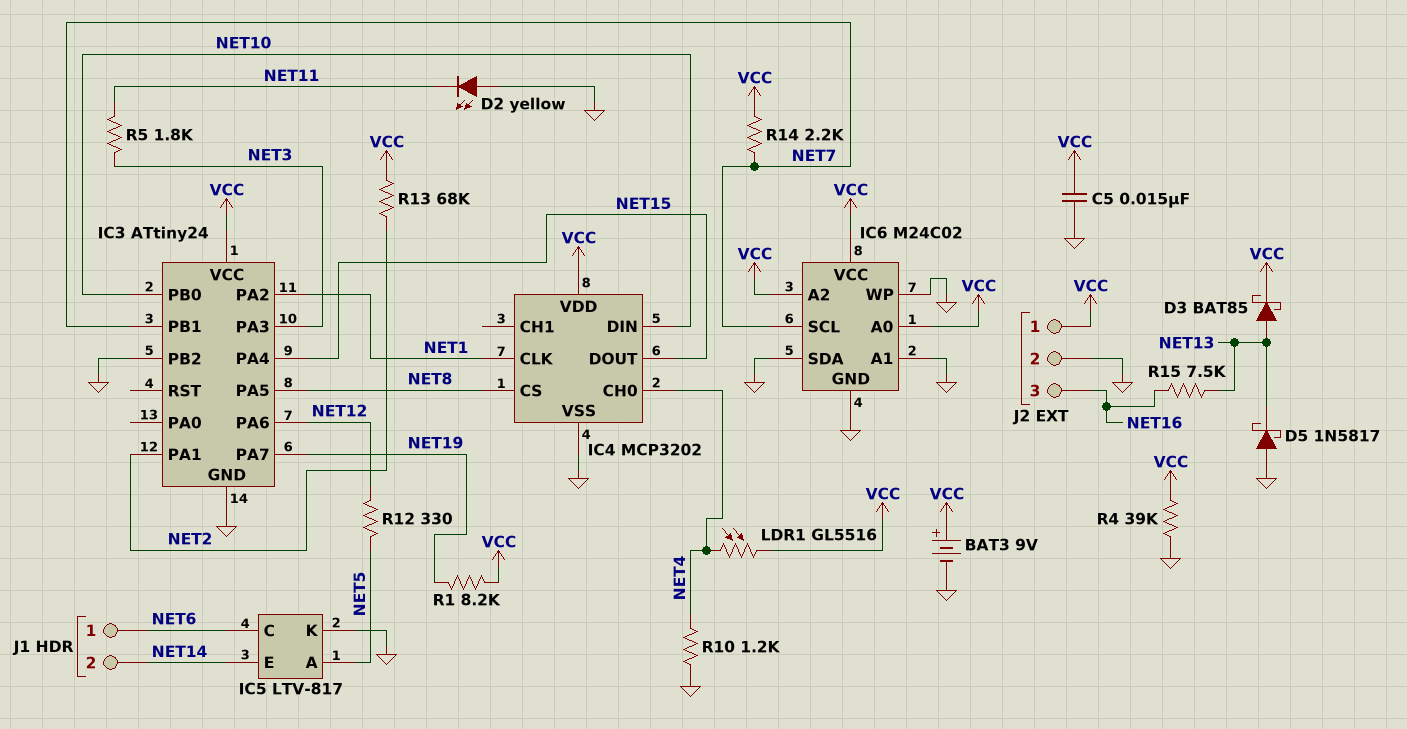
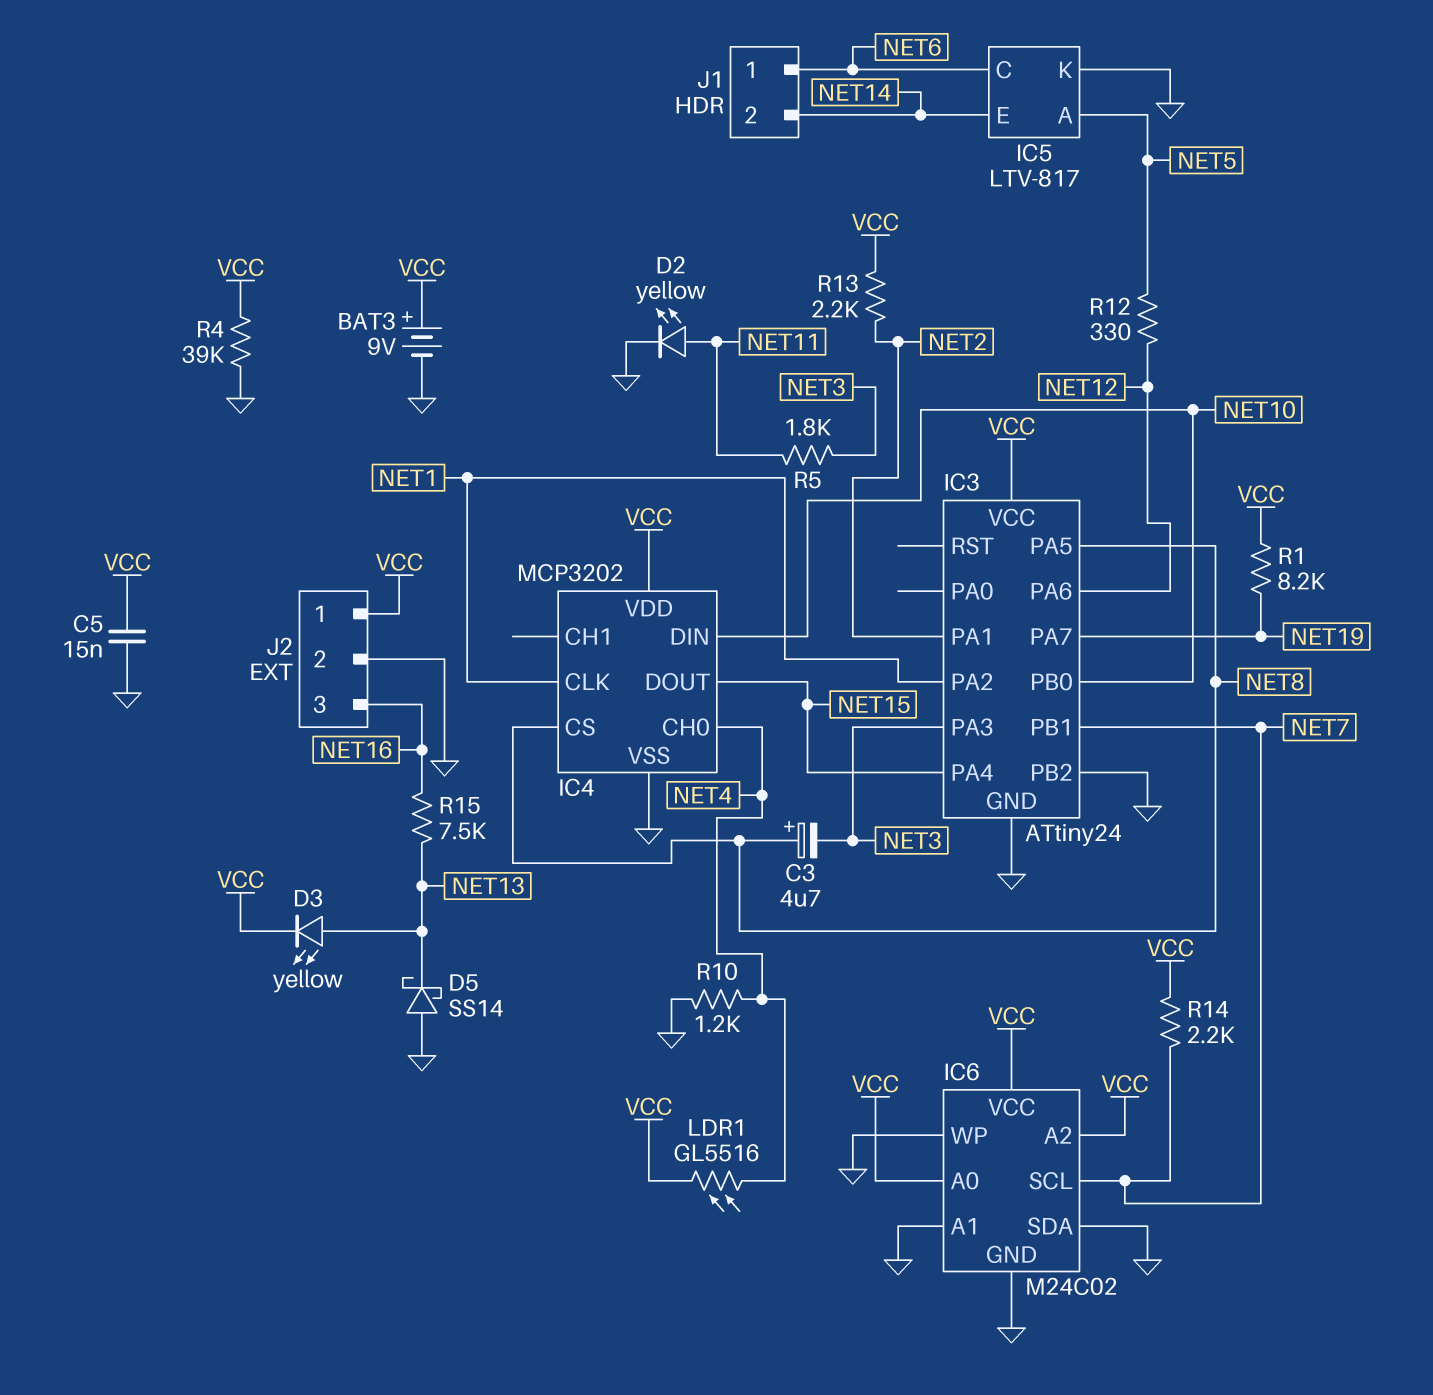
C3: none -> 4.7uF (plus NET8, minus NET3)
D2: LED yellow (A GND, K NET11) -> LED yellow (A NET11, K GND)
D3: schottky BAT85 (A NET13, K VCC) -> LED yellow (A NET13, K VCC)
D5: schottky 1N5817 (A GND, K NET13) -> schottky SS14 (A GND, K NET13)
R13: 68k (NET2, VCC) -> 2.2k (NET2, VCC)

